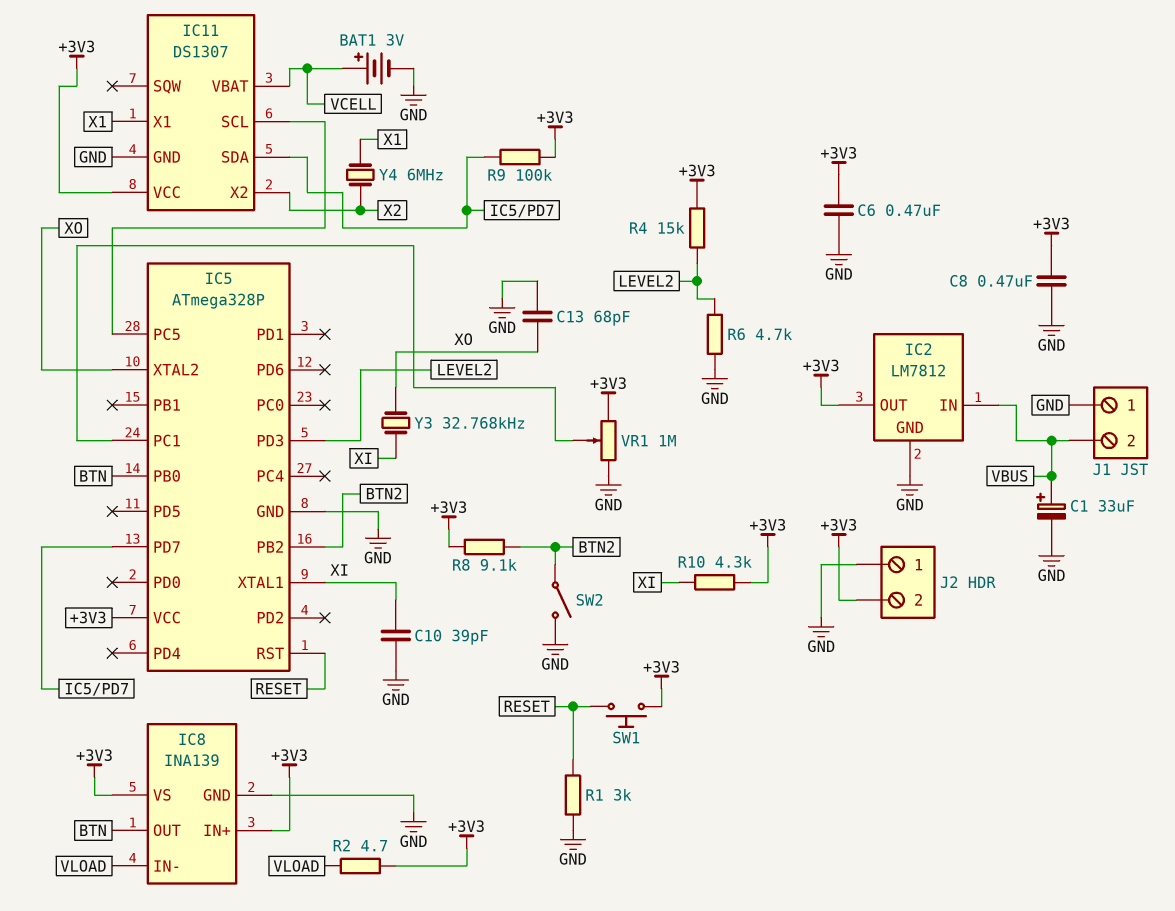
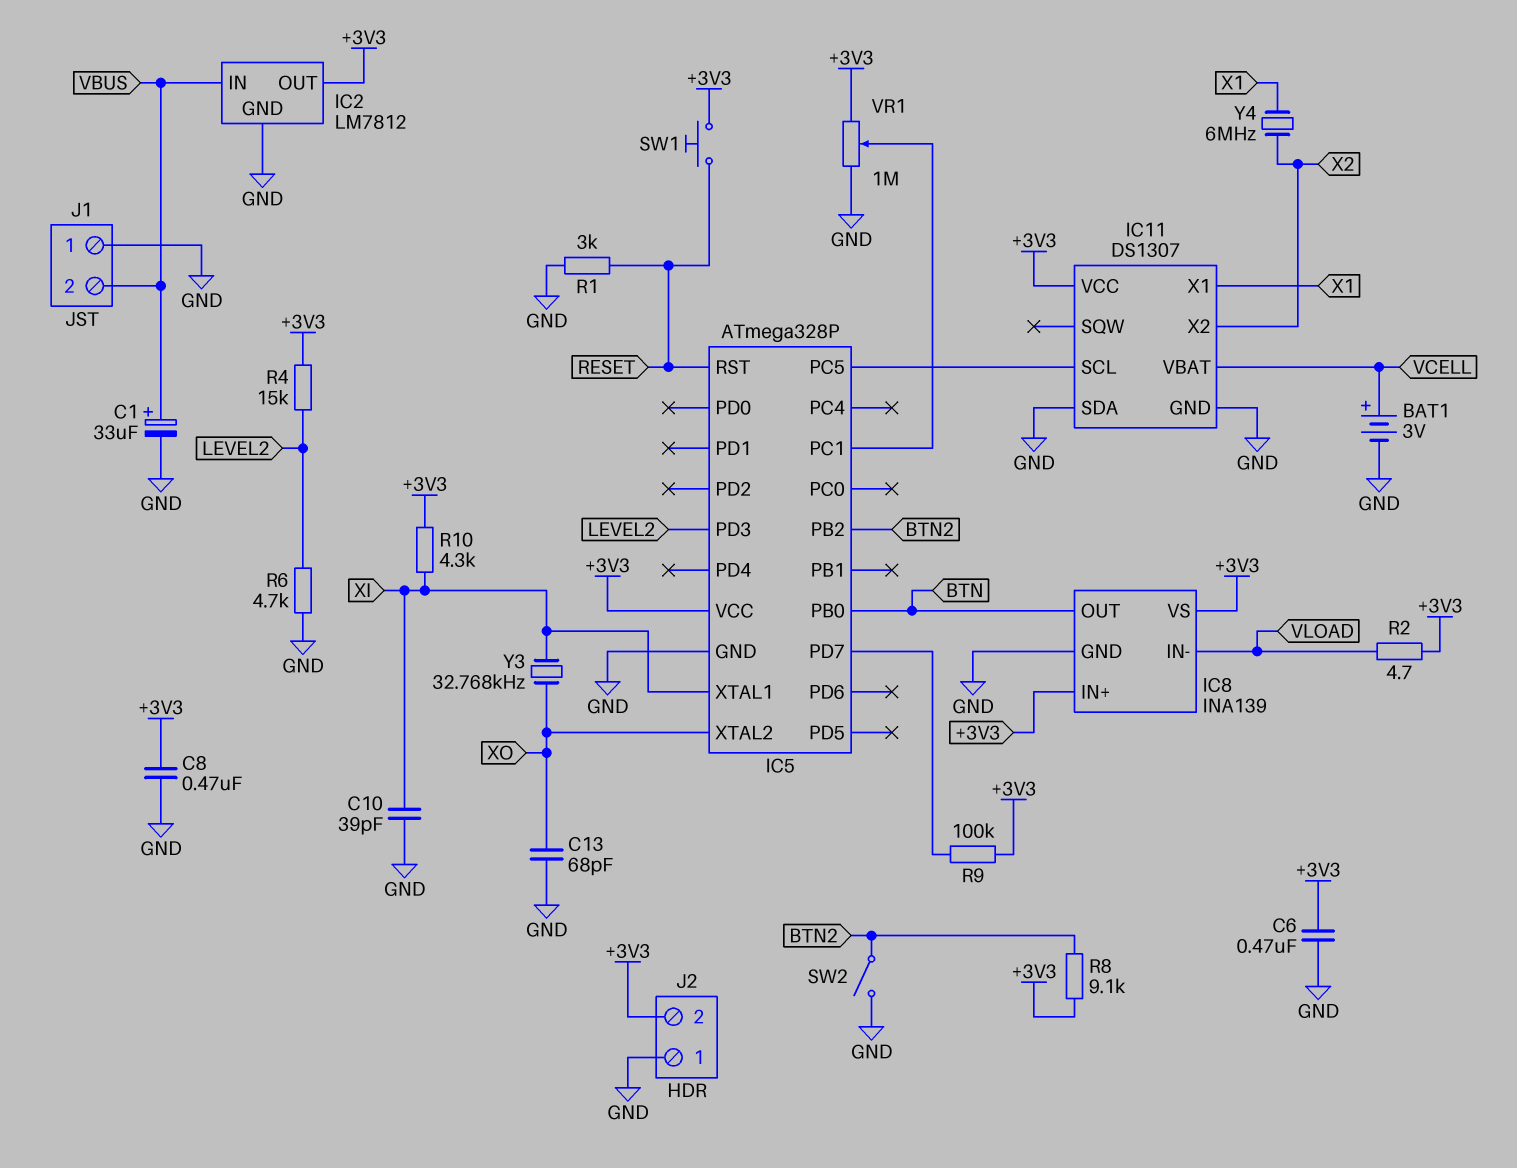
IC11 pin SDA: IC5/PD7 -> GND

